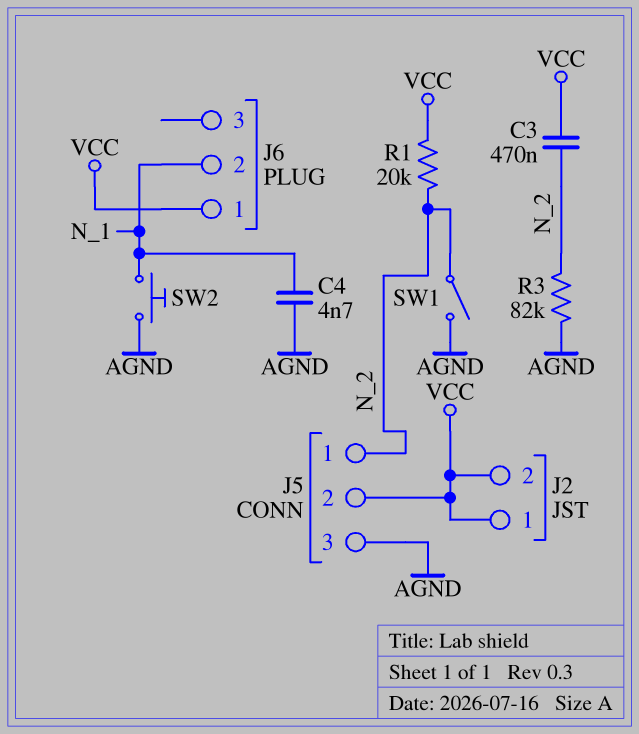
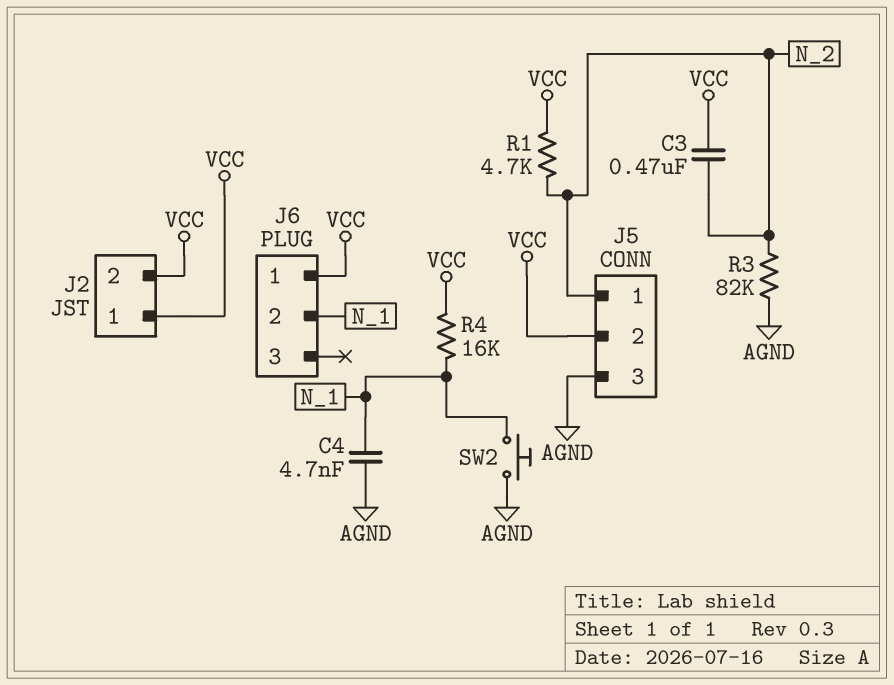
R1: 20k (N_2, VCC) -> 4.7k (N_2, VCC)
R4: none -> 16k (N_1, VCC)
SW1: switch (AGND, N_2) -> none

